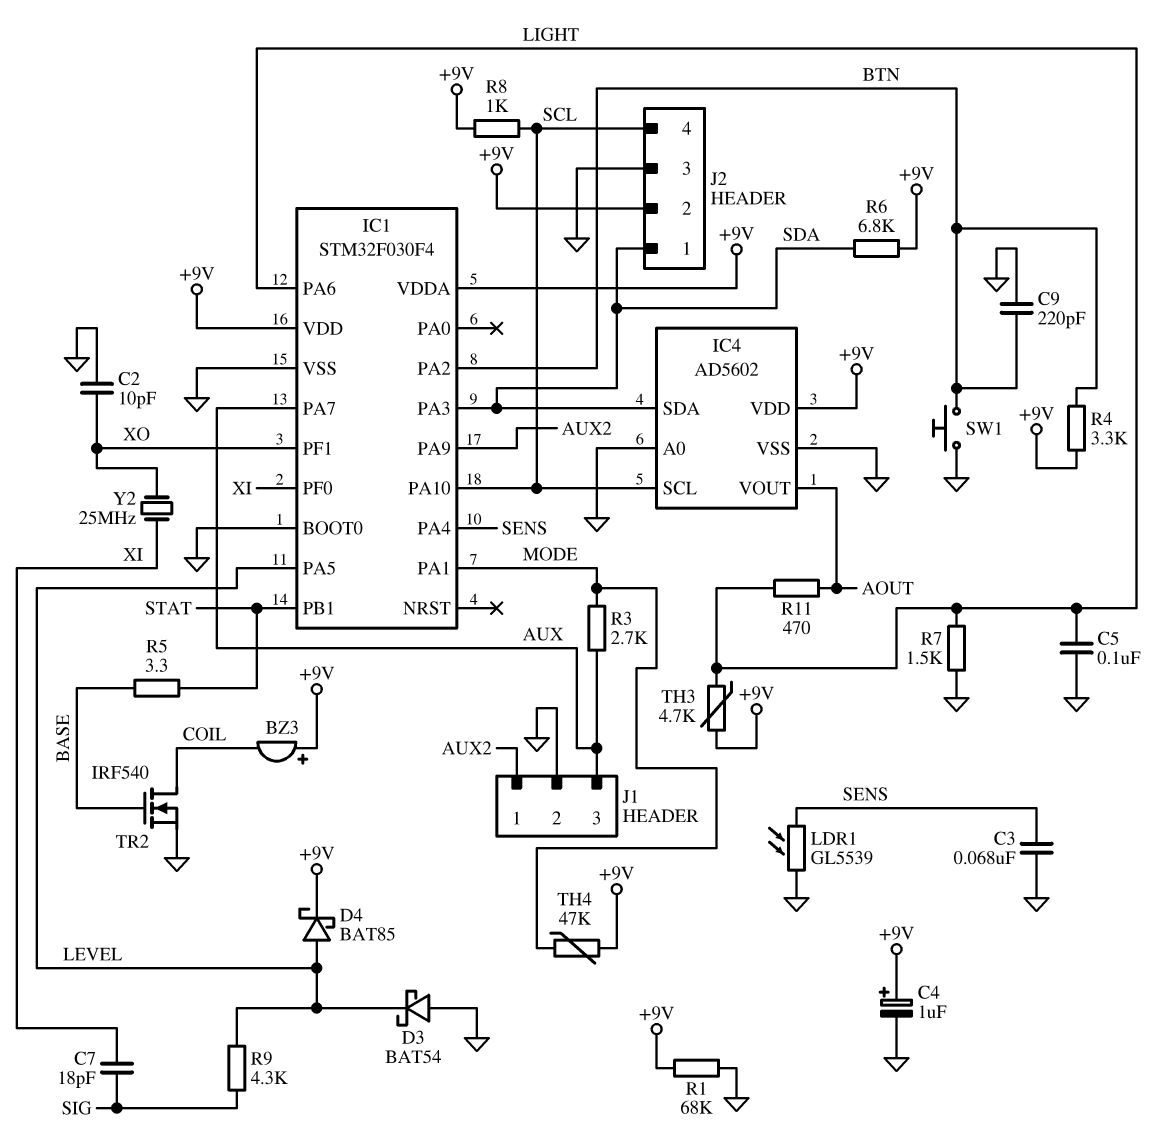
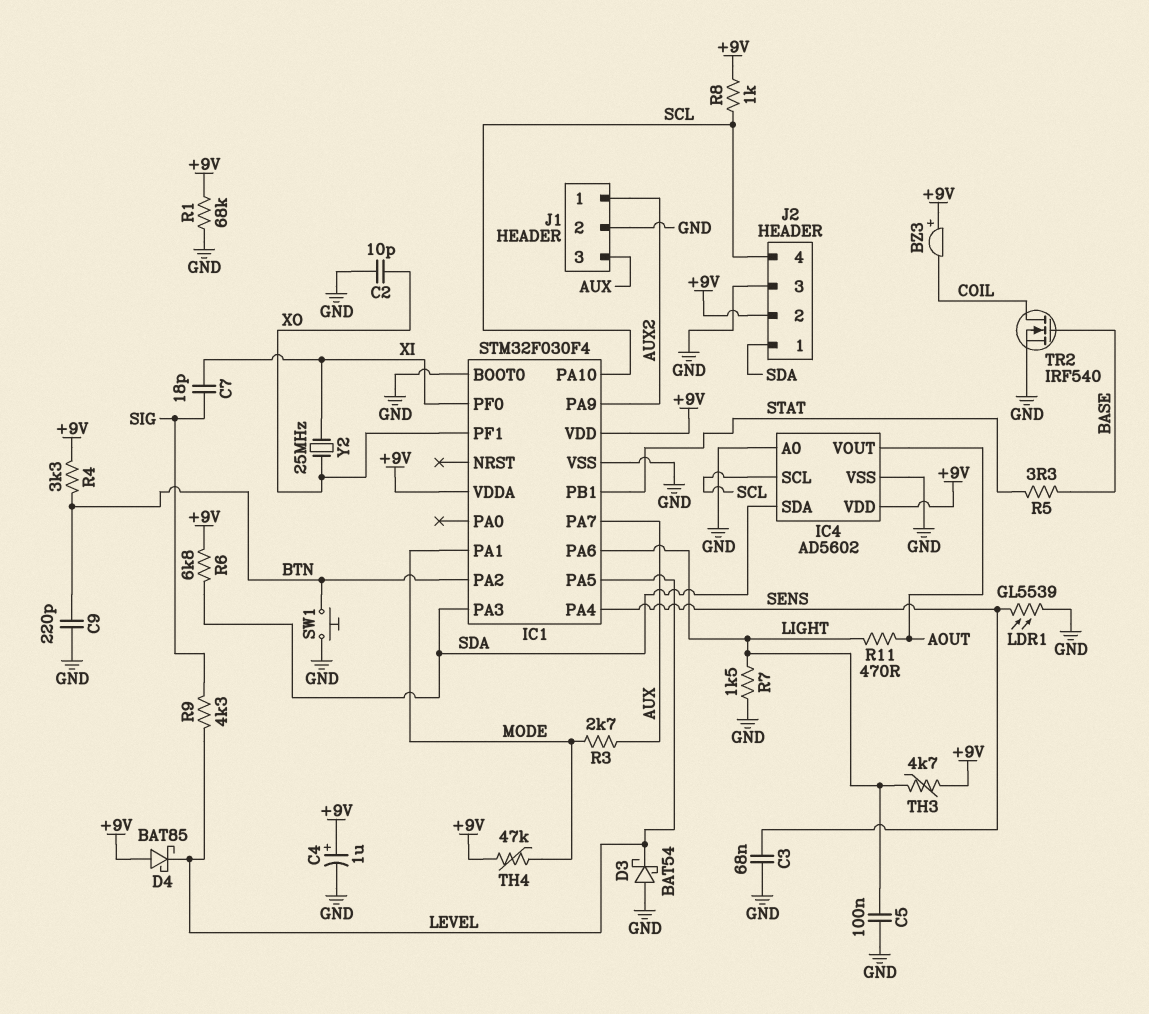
D4: schottky BAT85 (A LEVEL, K +9V) -> schottky BAT85 (A +9V, K LEVEL)

